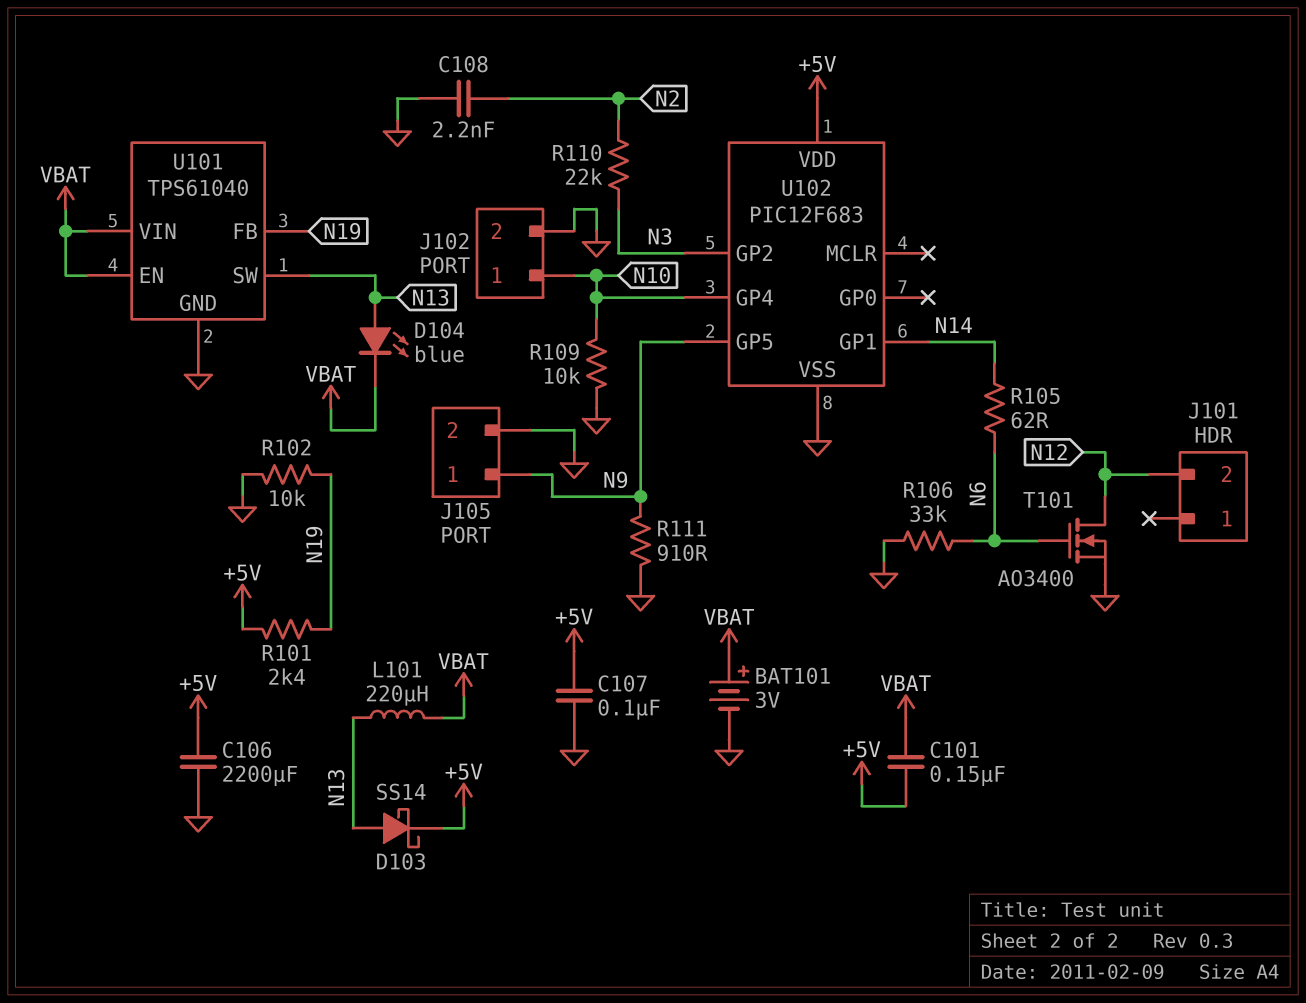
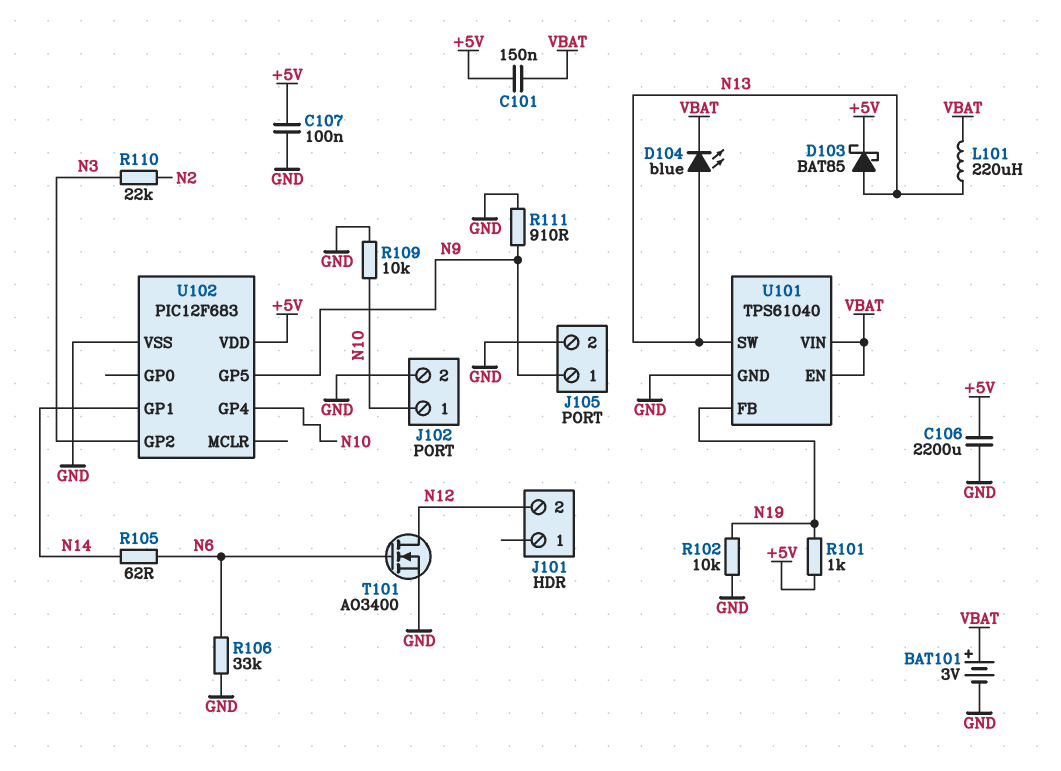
C108: 2.2nF (GND, N2) -> none
D103: schottky SS14 (A N13, K +5V) -> schottky BAT85 (A N13, K +5V)
R101: 2.4k (+5V, N19) -> 1k (+5V, N19)

